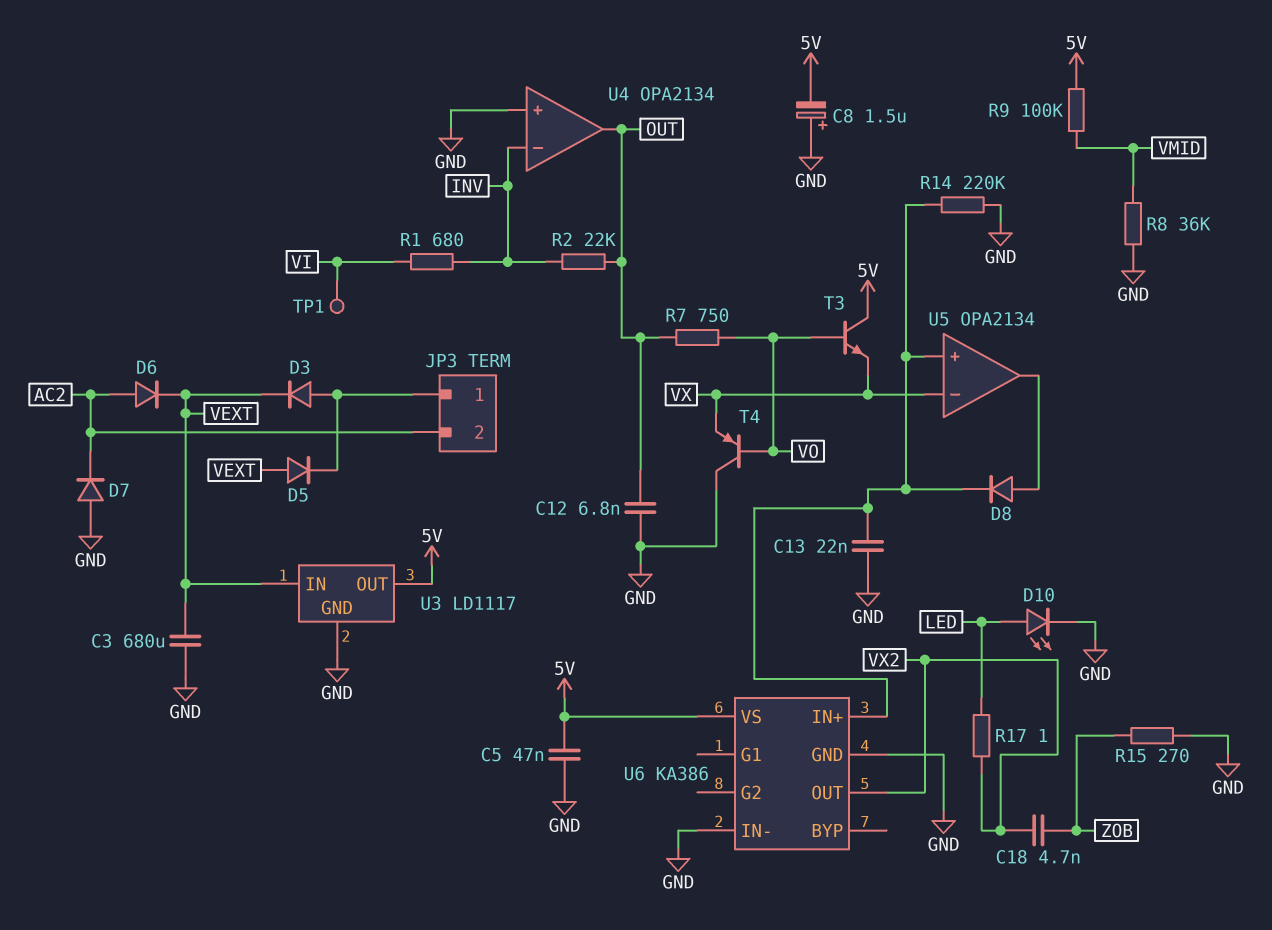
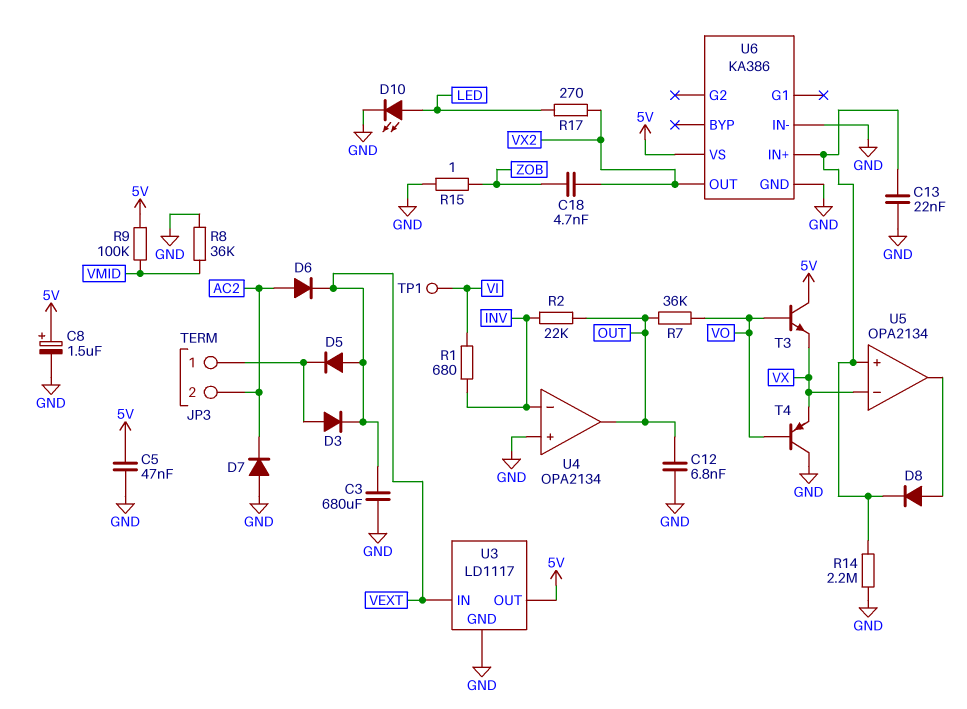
C8: 1.5uF (plus GND, minus 5V) -> 1.5uF (plus 5V, minus GND)
R7: 750 (OUT, VO) -> 36k (OUT, VO)
R14: 220k (GND, U5/in+) -> 2.2M (GND, U5/in+)
R15: 270 (GND, ZOB) -> 1 (GND, ZOB)
R17: 1 (LED, VX2) -> 270 (LED, VX2)

